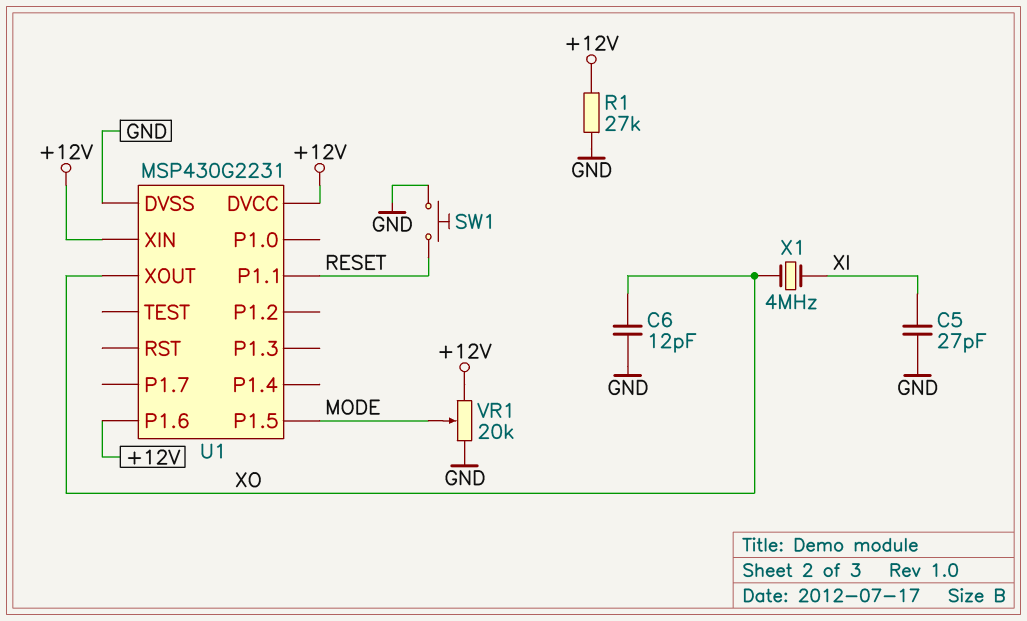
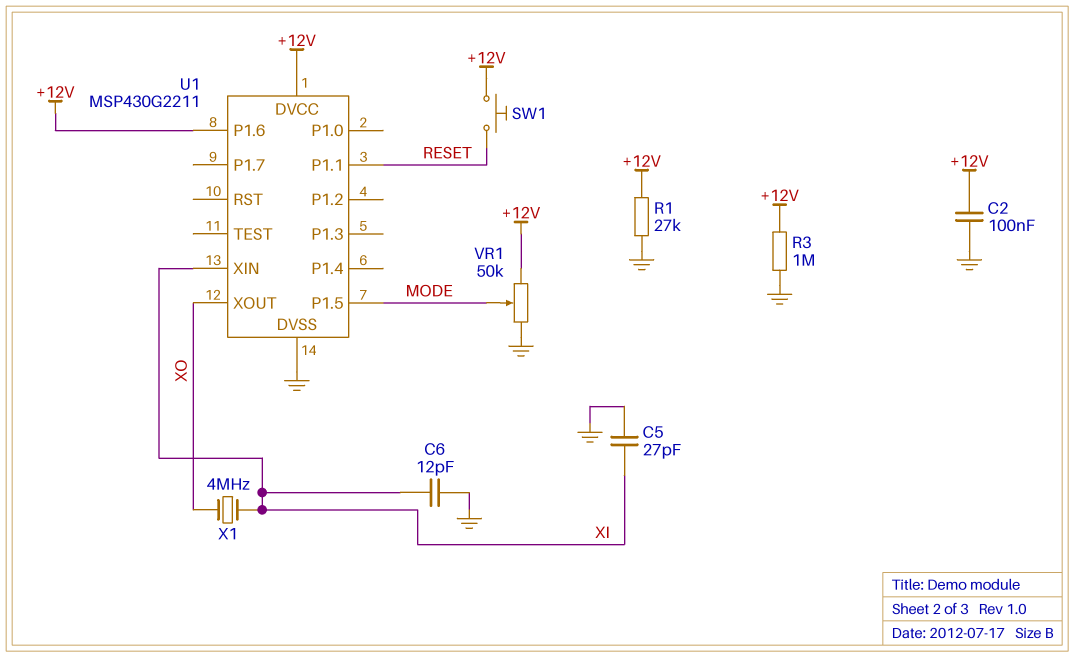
C2: none -> 100nF (+12V, GND)
C6: 12pF (GND, XO) -> 12pF (GND, XI)
R3: none -> 1M (+12V, GND)
SW1: button (GND, RESET) -> button (+12V, RESET)
U1: MSP430G2231 -> MSP430G2211
U1 pin XIN: +12V -> XI
VR1: 20k (+12V, GND, wiper MODE) -> 50k (+12V, GND, wiper MODE)

